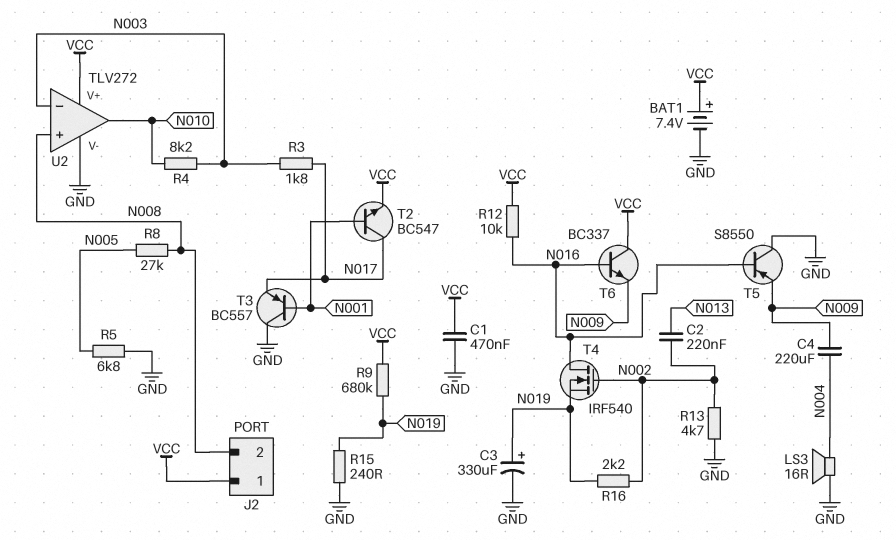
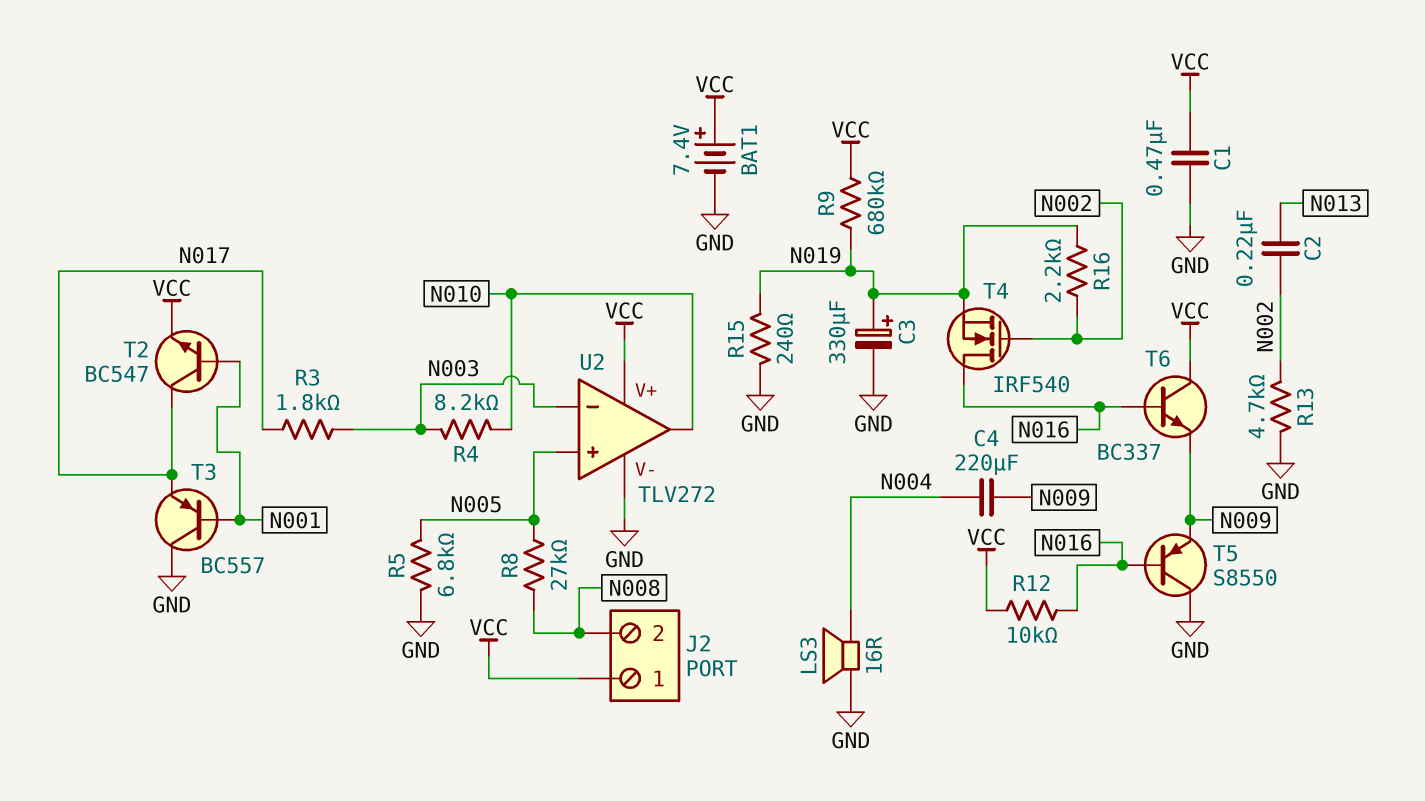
U2 pin in+: N008 -> N005

